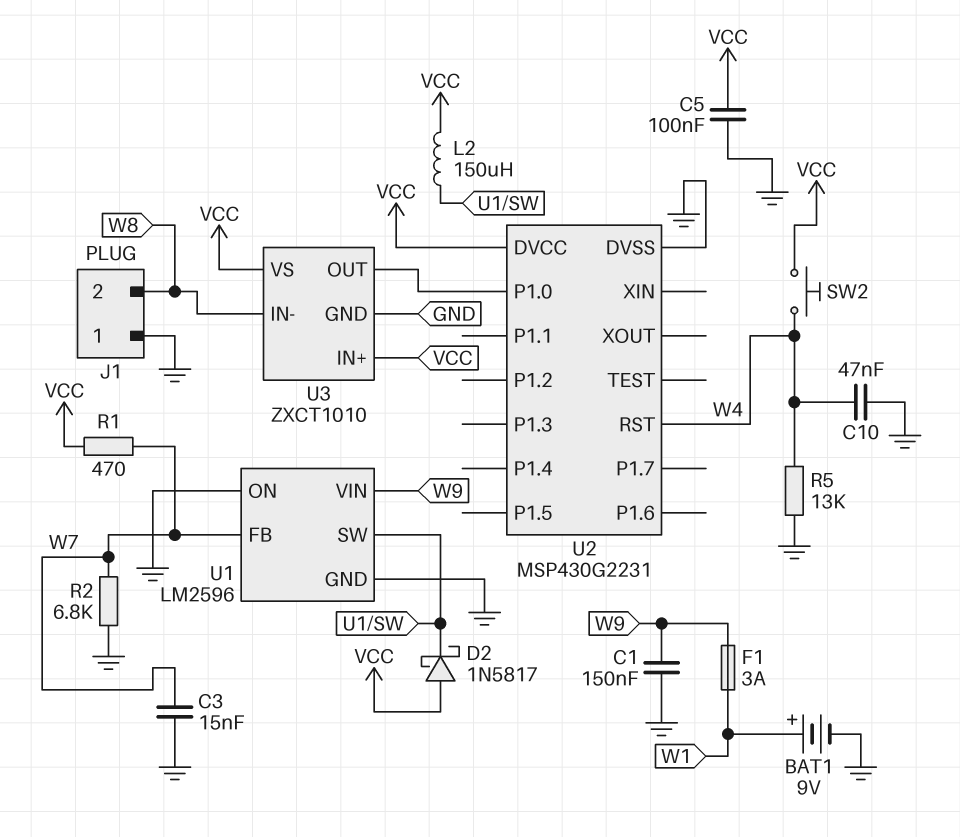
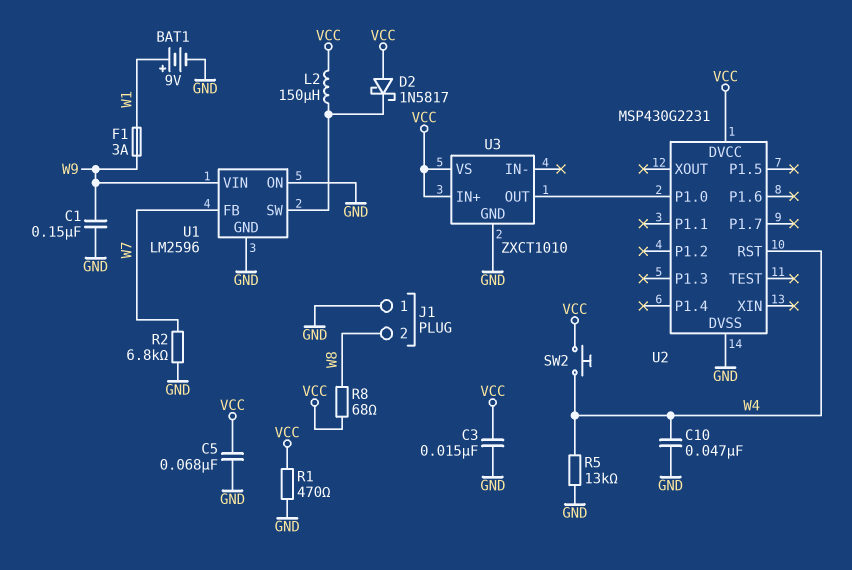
C3: 15nF (GND, W7) -> 15nF (GND, VCC)
C5: 100nF (GND, VCC) -> 68nF (GND, VCC)
R1: 470 (VCC, W7) -> 470 (GND, VCC)
R8: none -> 68 (VCC, W8)
U3 pin IN-: W8 -> none

